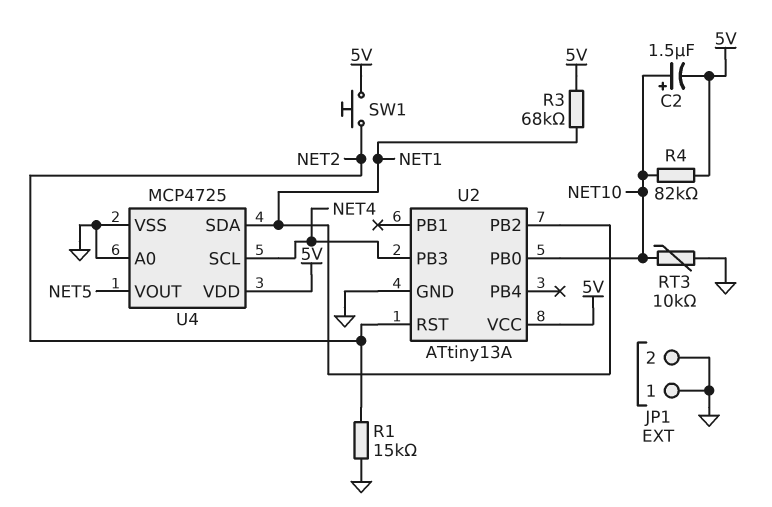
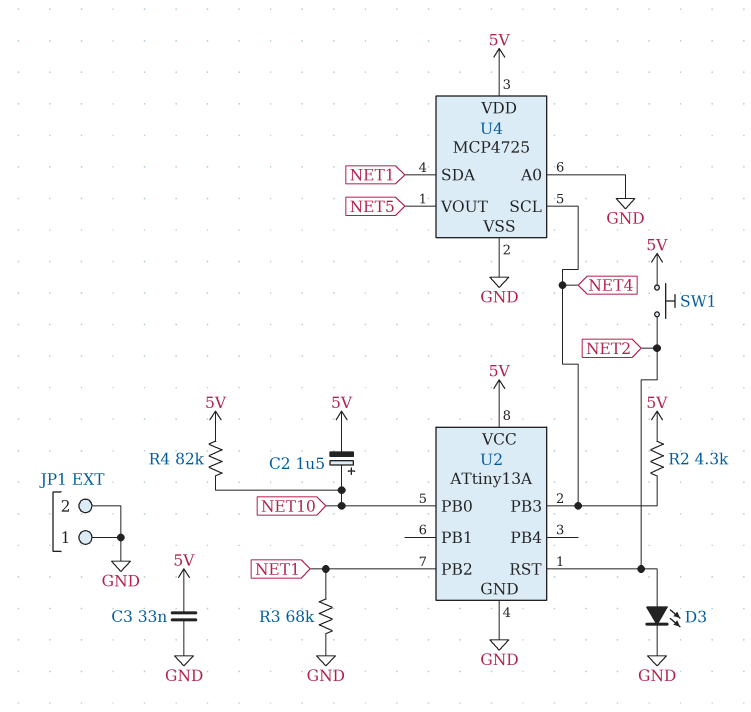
C3: none -> 33nF (5V, GND)
D3: none -> LED (A NET2, K GND)
R1: 15k (GND, NET2) -> none
R2: none -> 4.3k (5V, NET4)
R3: 68k (5V, NET1) -> 68k (GND, NET1)
RT3: 10k (GND, NET10) -> none

